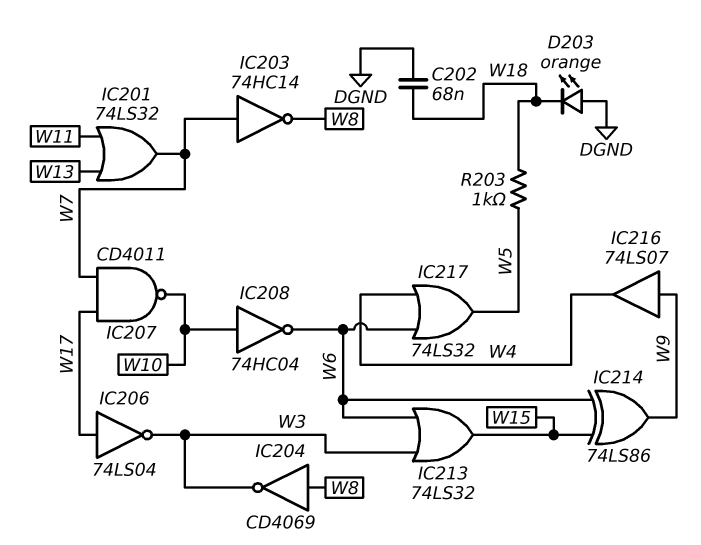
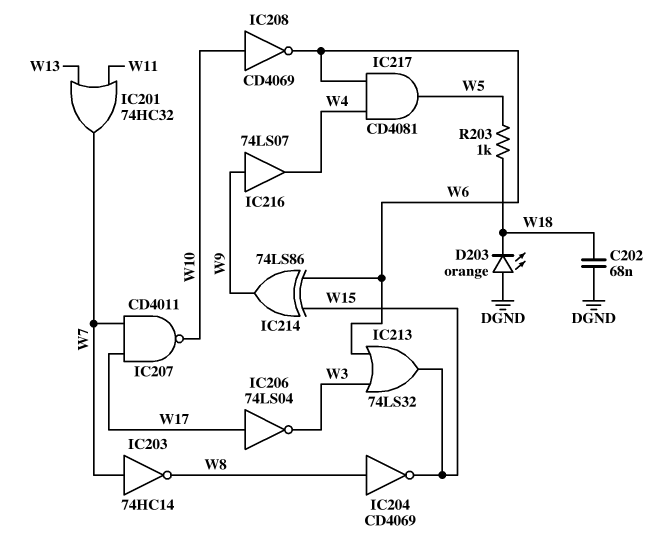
IC201: OR 74LS32 (in W11, in W13, out W7) -> OR 74HC32 (in W11, in W13, out W7)
IC204: NOT CD4069 (in W8, out W3) -> NOT CD4069 (in W8, out W15)
IC208: NOT 74HC04 (in W10, out W6) -> NOT CD4069 (in W10, out W6)
IC217: OR 74LS32 (in W4, in W6, out W5) -> AND CD4081 (in W4, in W6, out W5)

